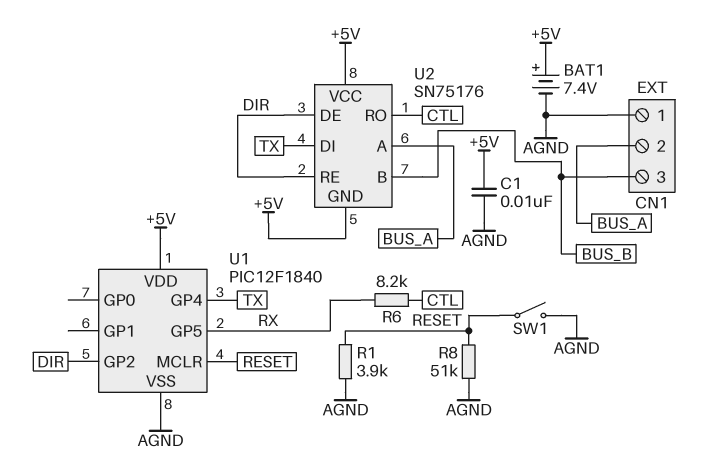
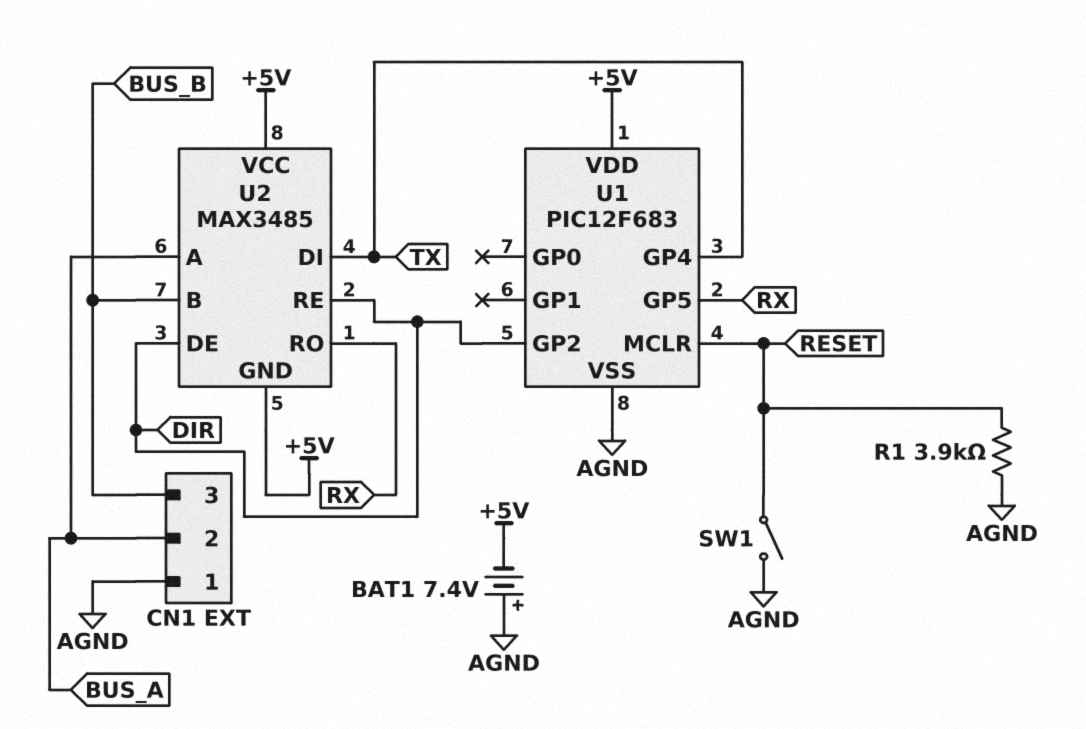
BAT1: 7.4V (plus +5V, minus AGND) -> 7.4V (plus AGND, minus +5V)
C1: 10nF (+5V, AGND) -> none
R6: 8.2k (CTL, RX) -> none
R8: 51k (AGND, RESET) -> none
U1: PIC12F1840 -> PIC12F683
U2: SN75176 -> MAX3485
U2 pin RO: CTL -> RX

